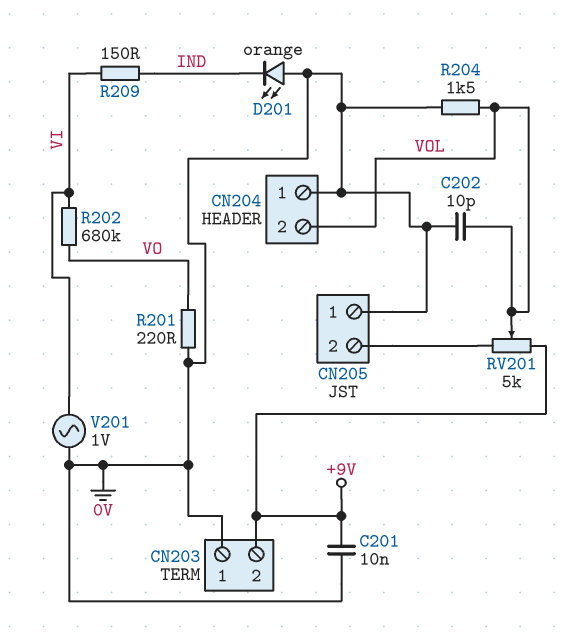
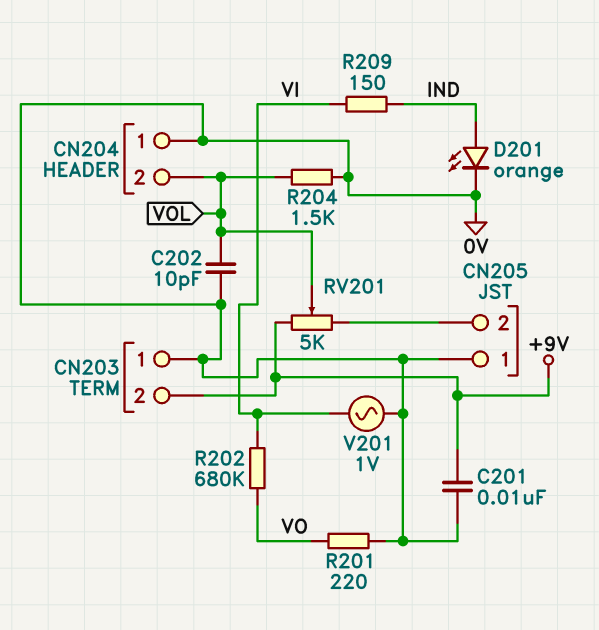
D201: LED orange (A 0V, K IND) -> LED orange (A IND, K 0V)

